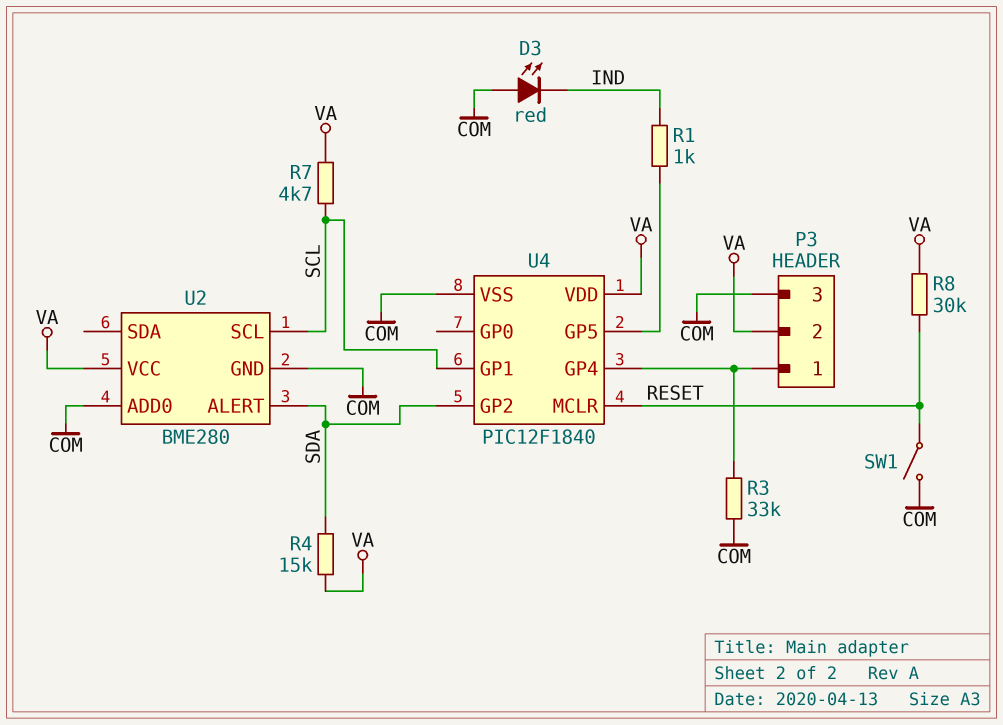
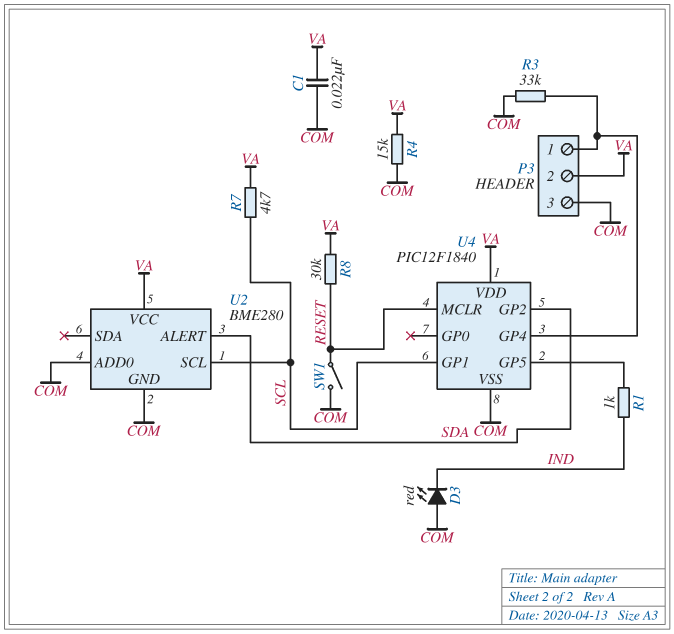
C1: none -> 22nF (COM, VA)
R4: 15k (SDA, VA) -> 15k (COM, VA)

